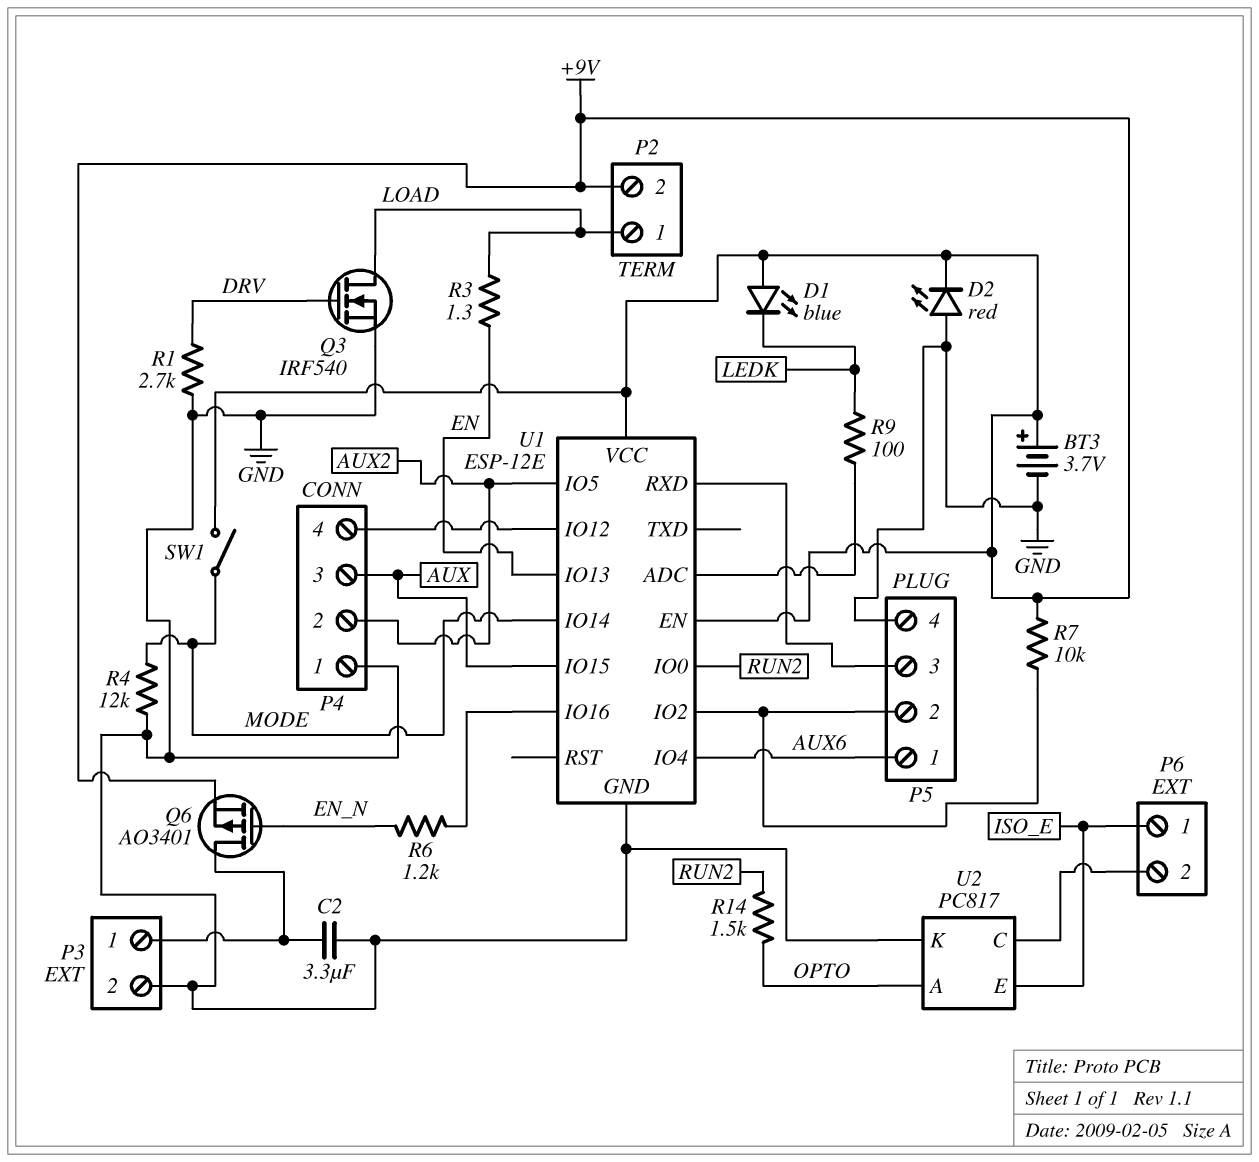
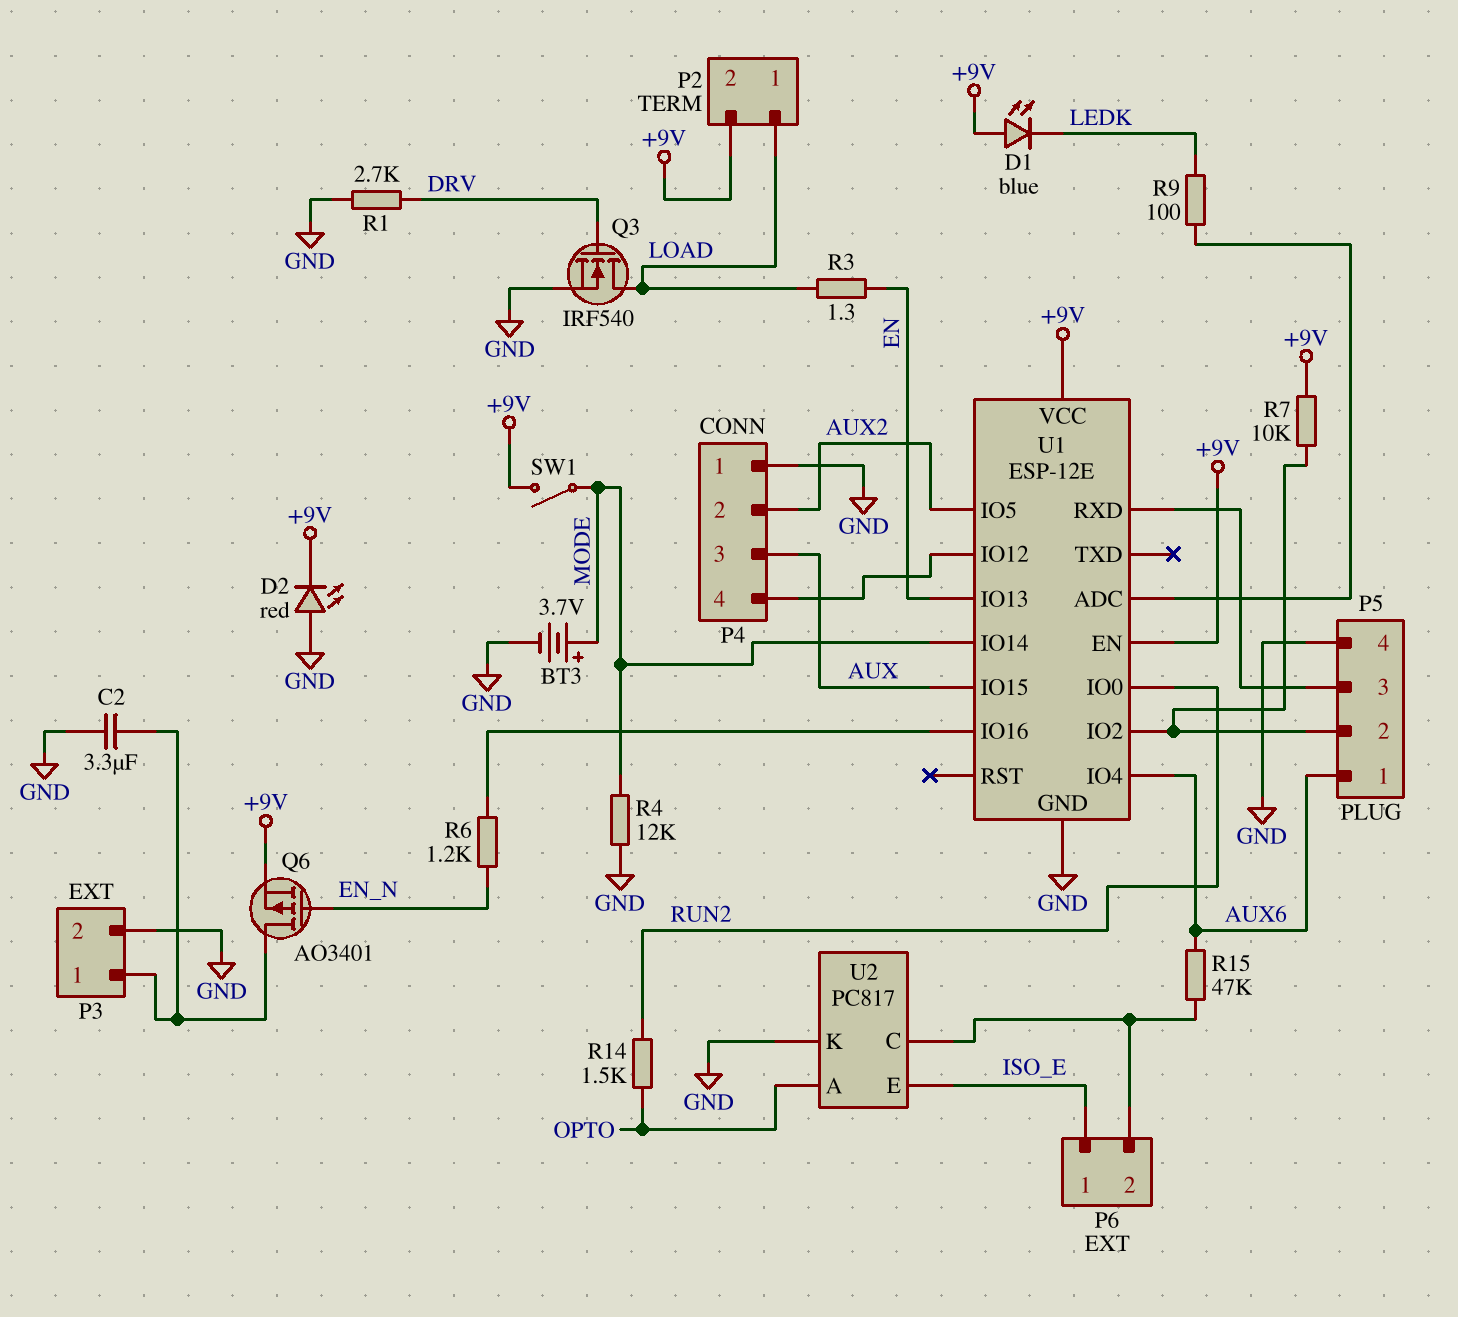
BT3: 3.7V (plus +9V, minus GND) -> 3.7V (plus MODE, minus GND)
R15: none -> 47k (AUX6, P6/2)

